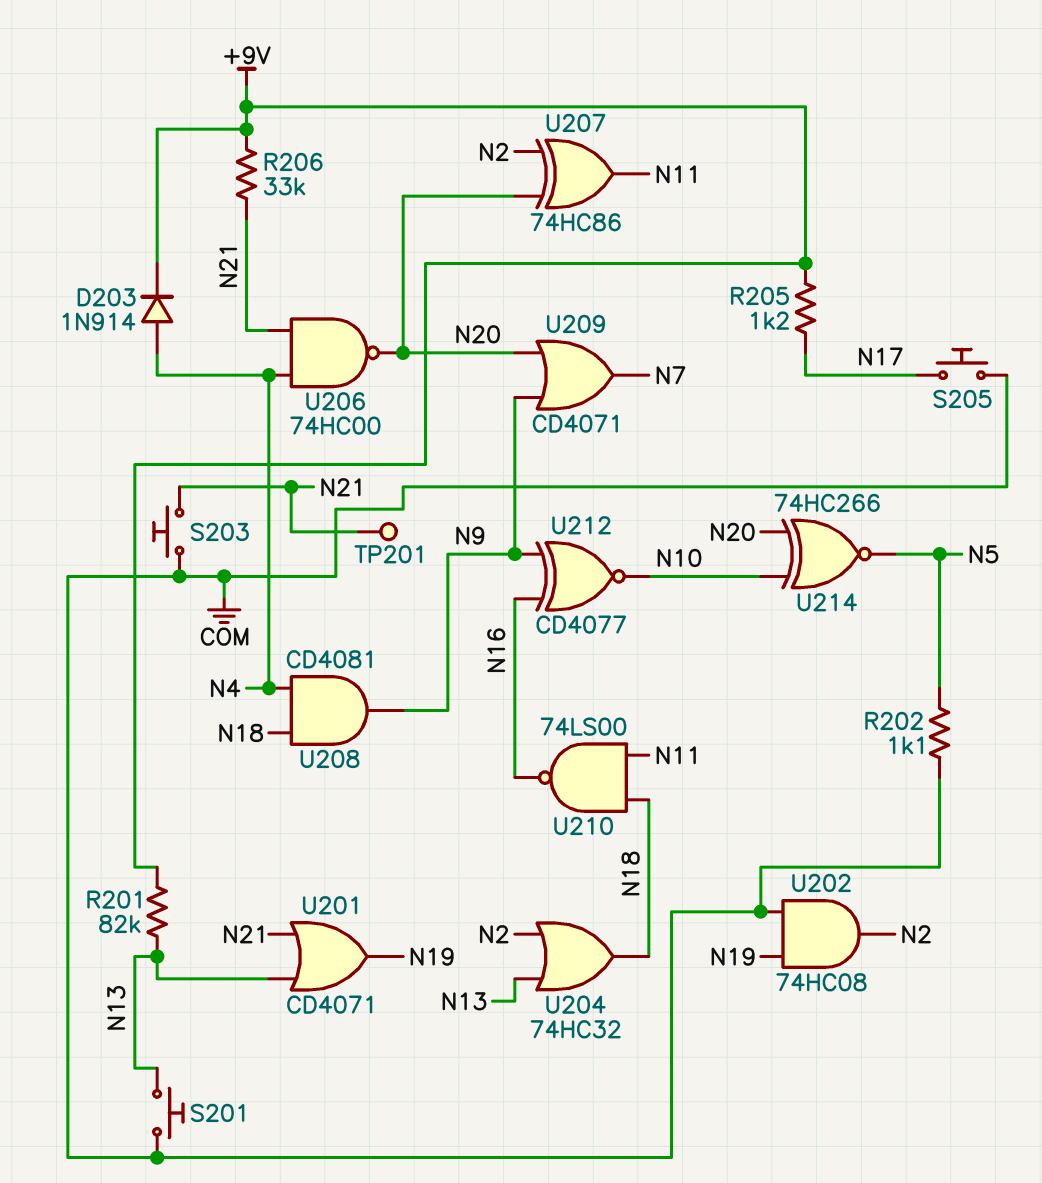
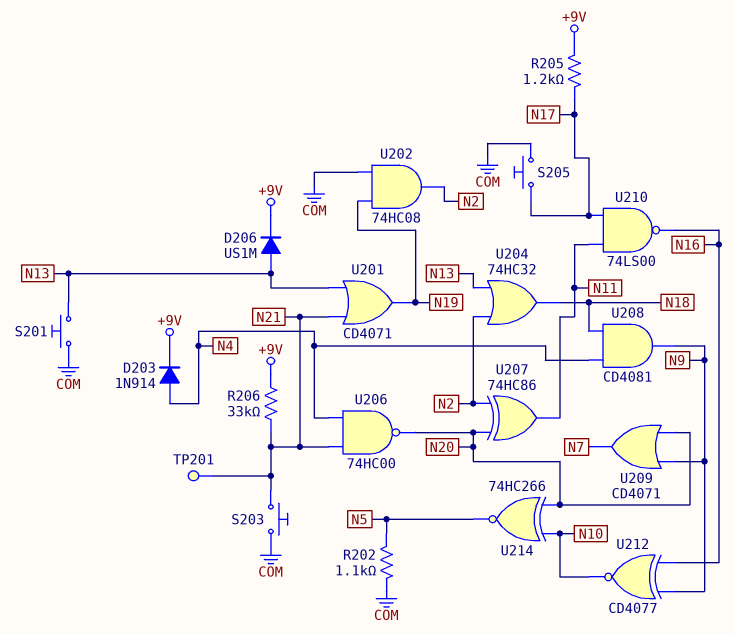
D206: none -> diode US1M (A N13, K +9V)
R201: 82k (+9V, N13) -> none
U210: NAND 74LS00 (in N11, in N18, out N16) -> NAND 74LS00 (in N11, in N17, out N16)

